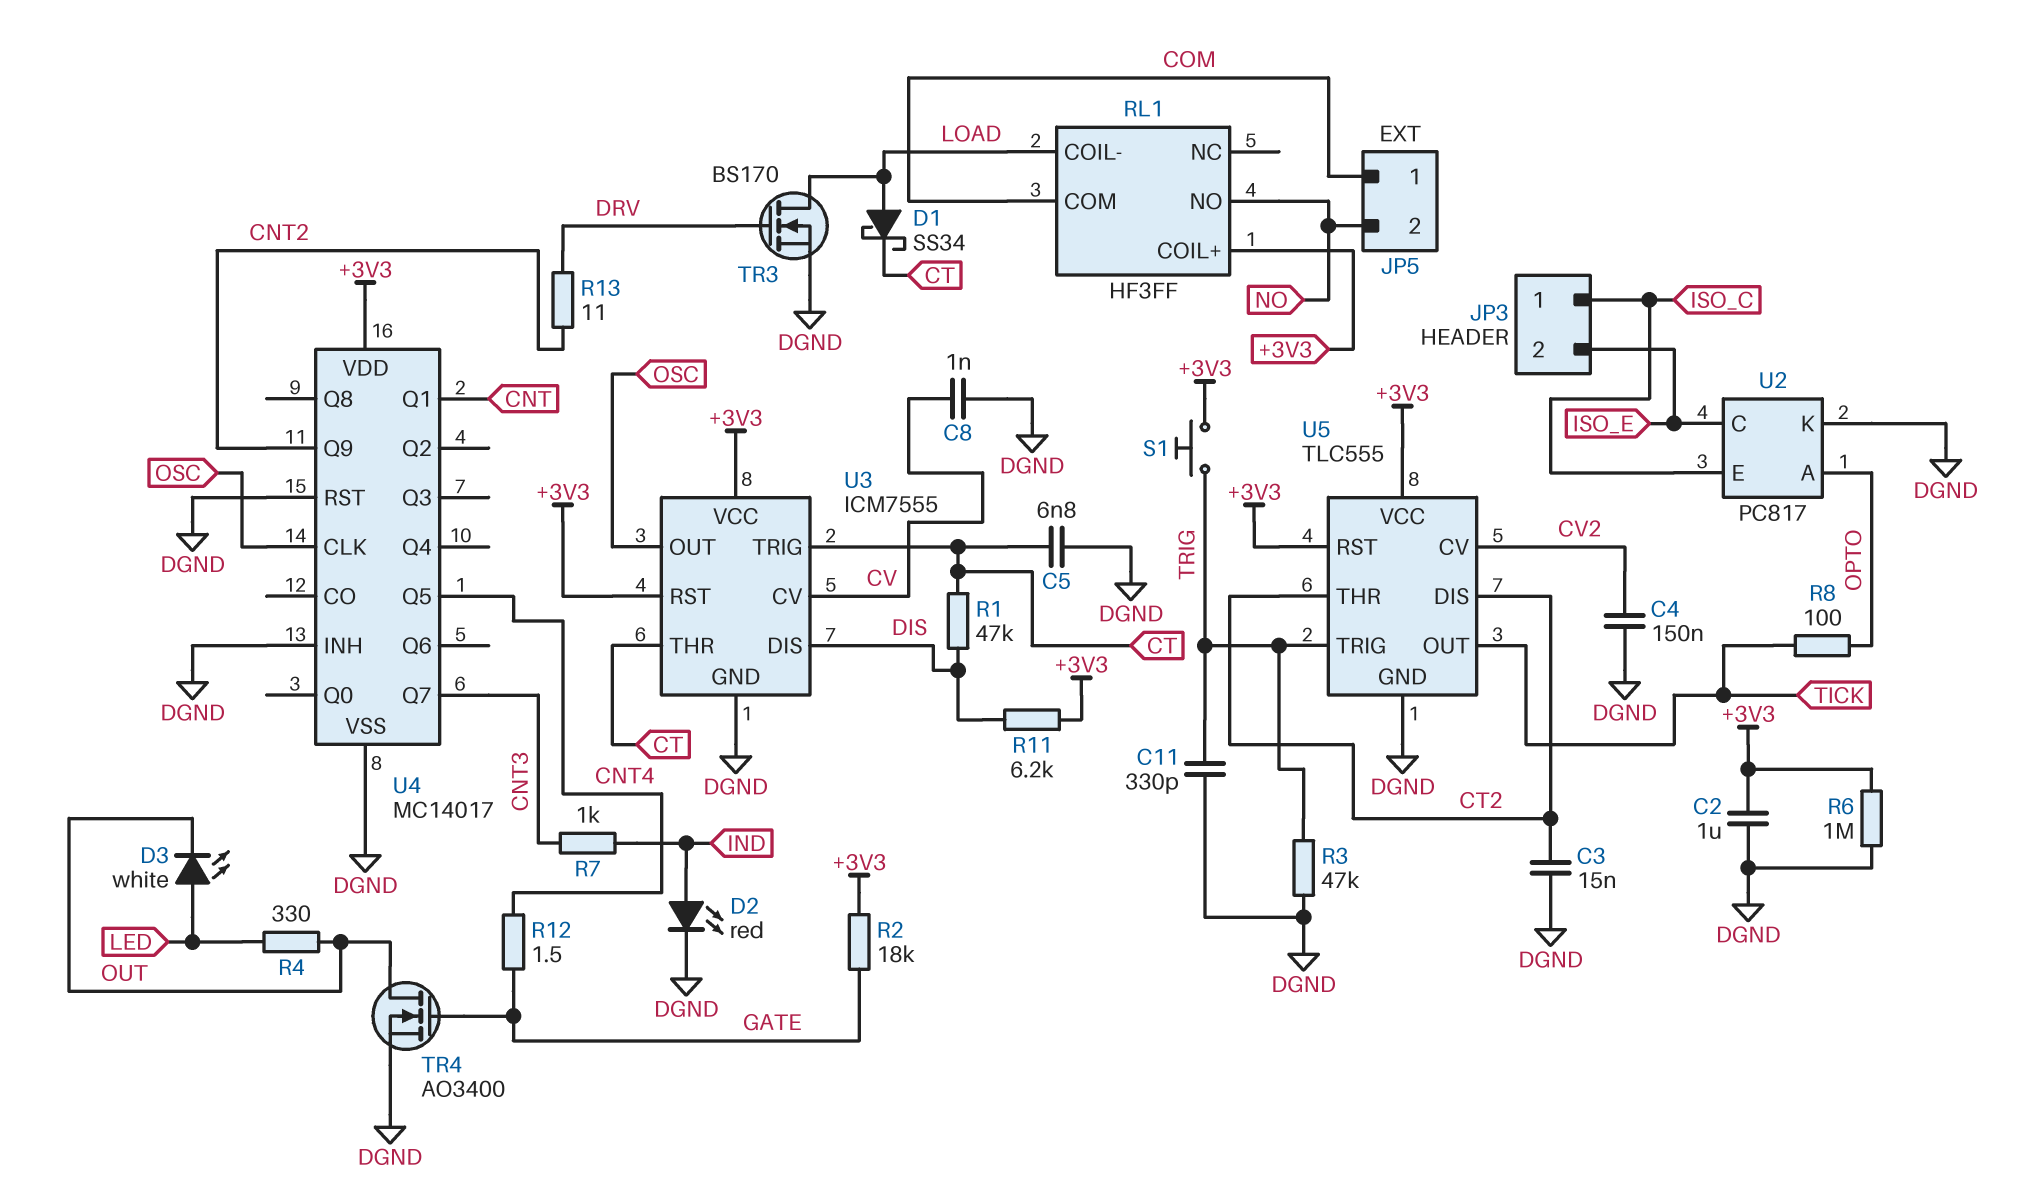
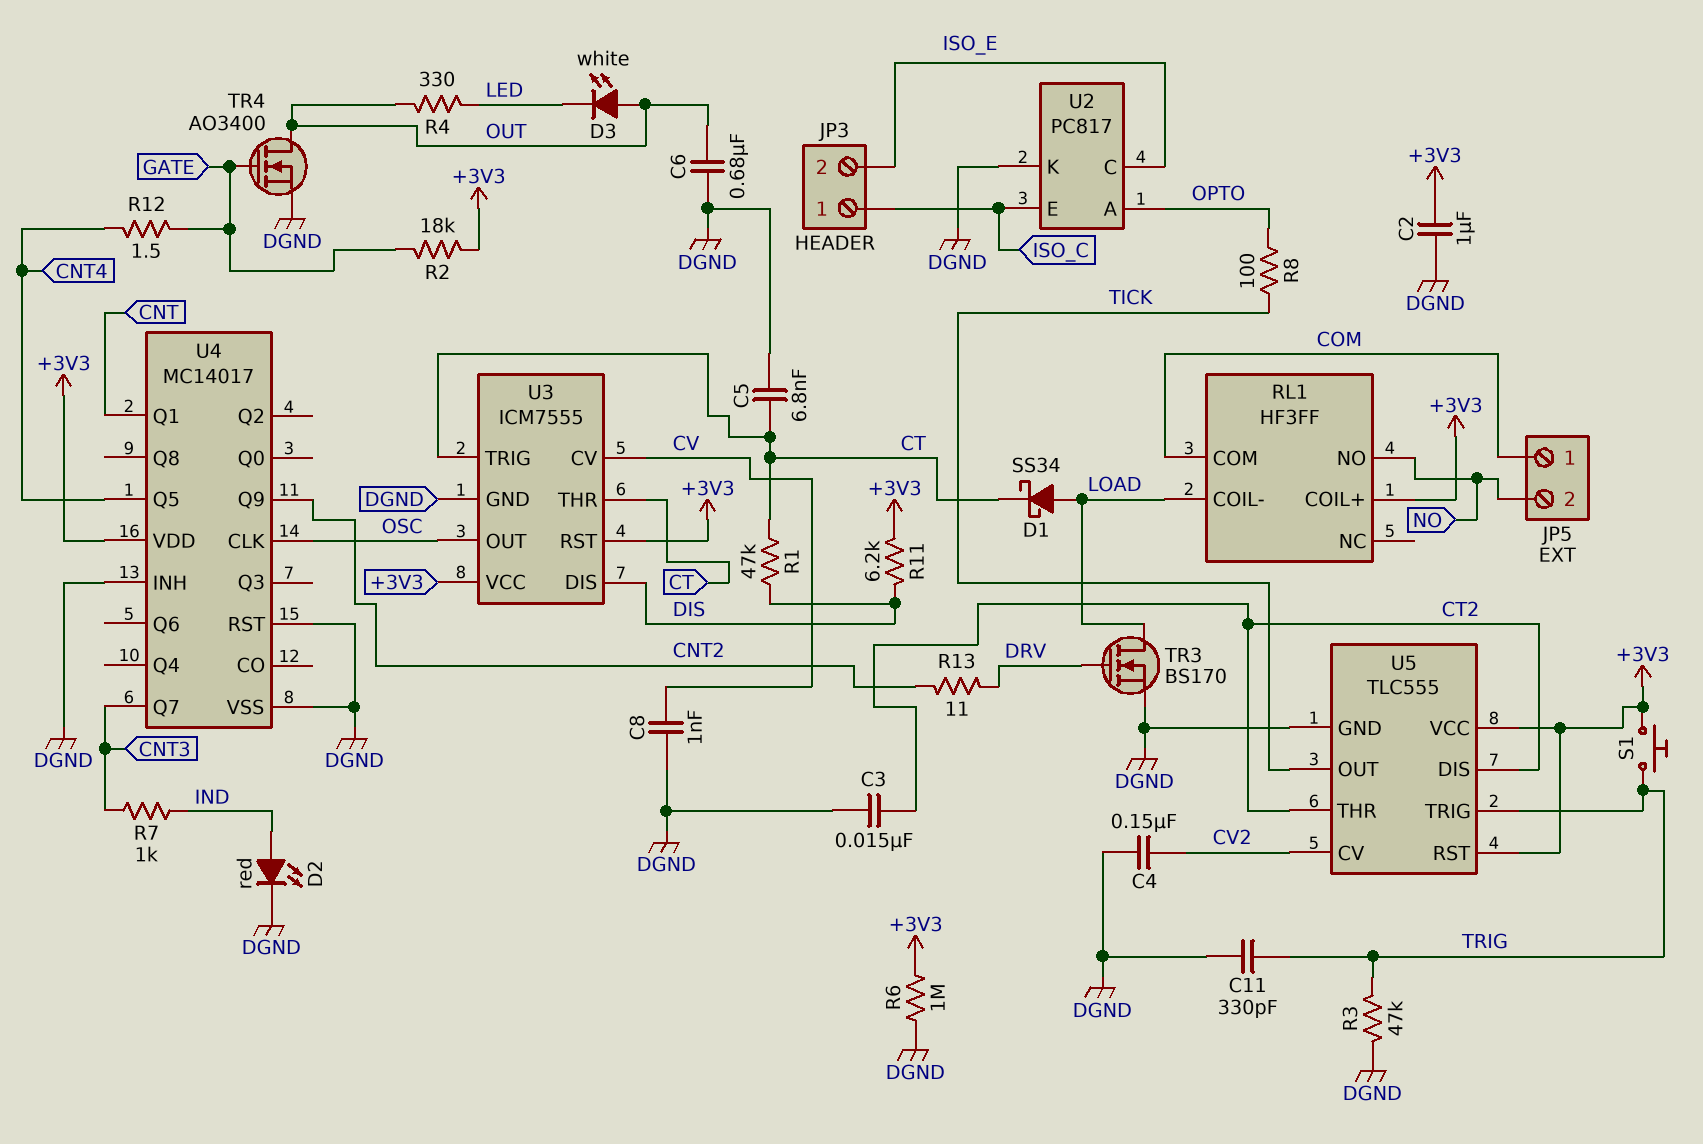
C6: none -> 680nF (DGND, OUT)
D3: LED white (A LED, K OUT) -> LED white (A OUT, K LED)

